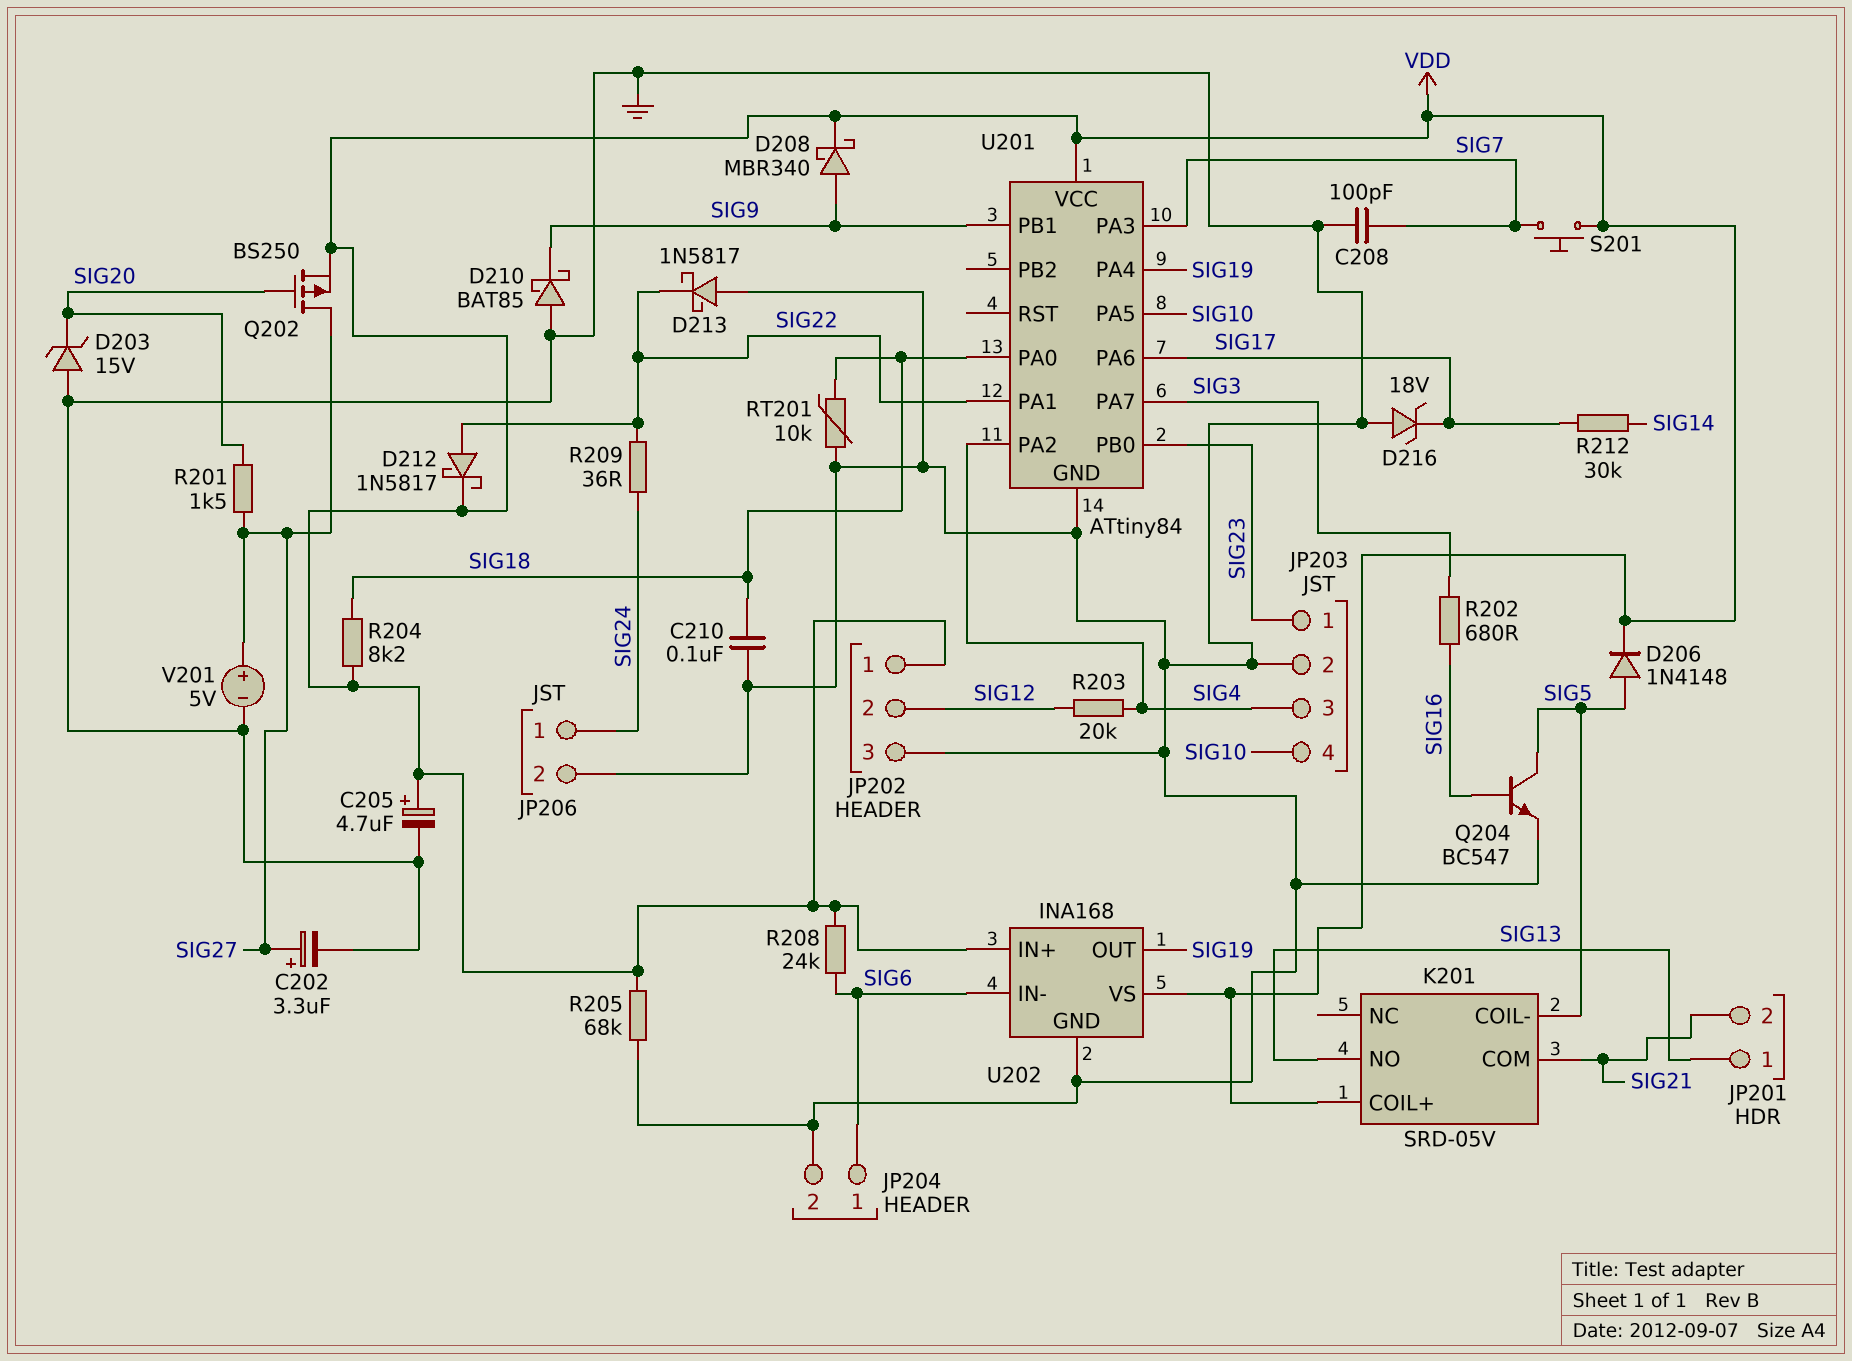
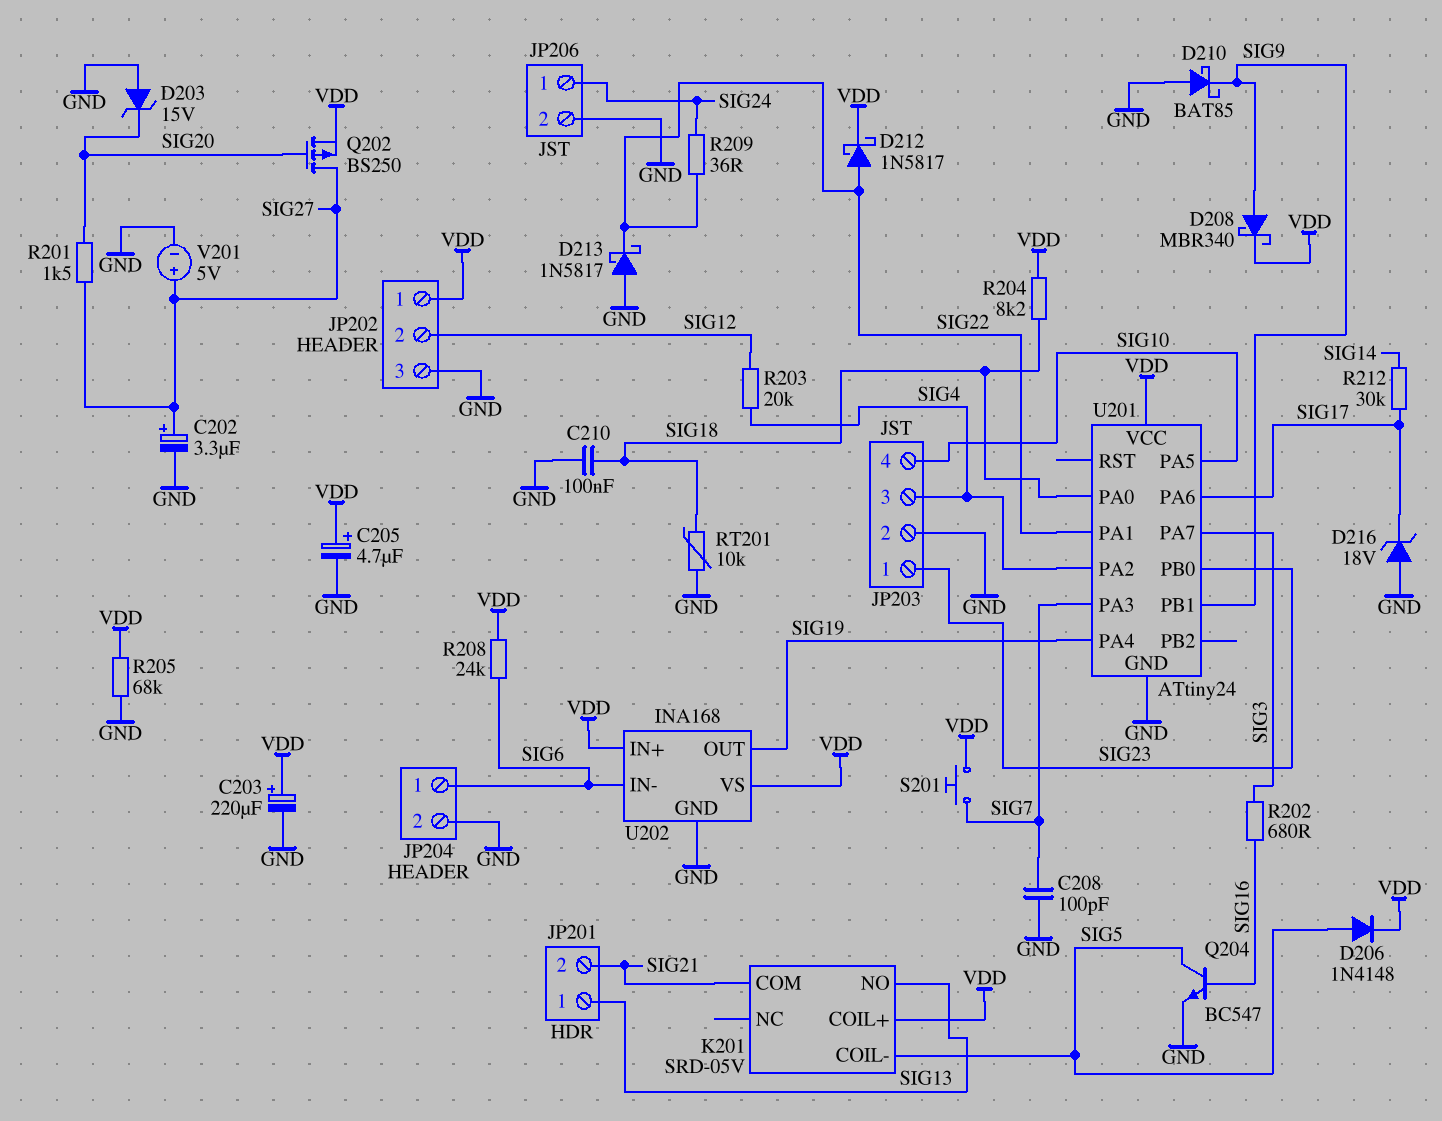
C203: none -> 220uF (plus VDD, minus GND)
U201: ATtiny84 -> ATtiny24

